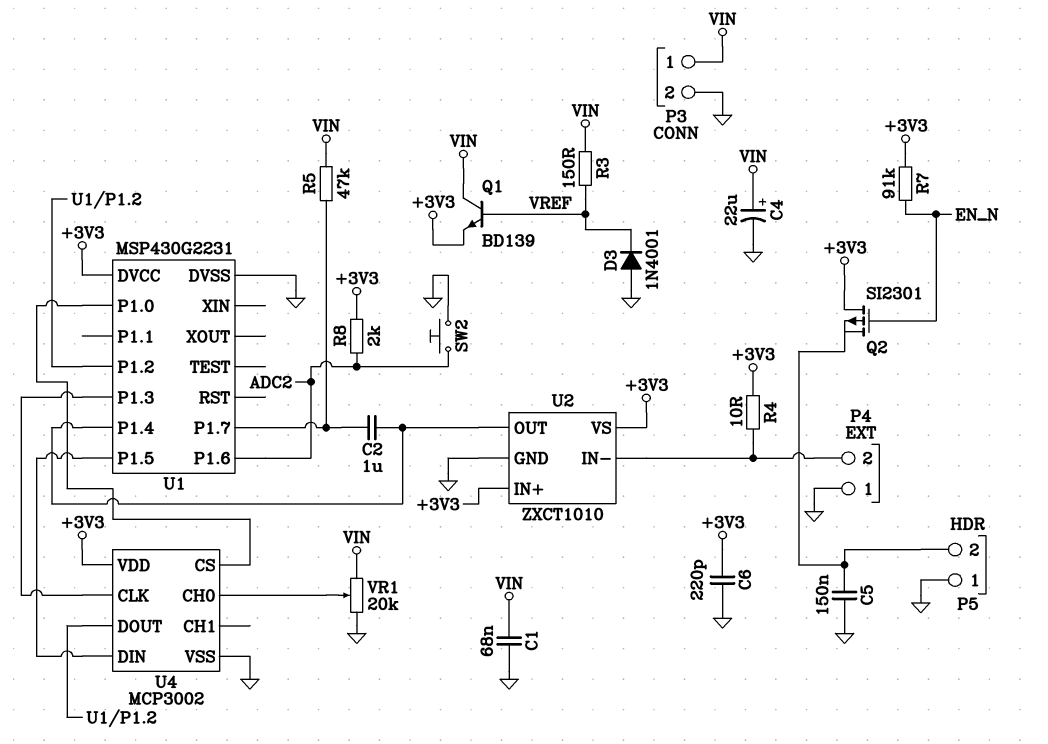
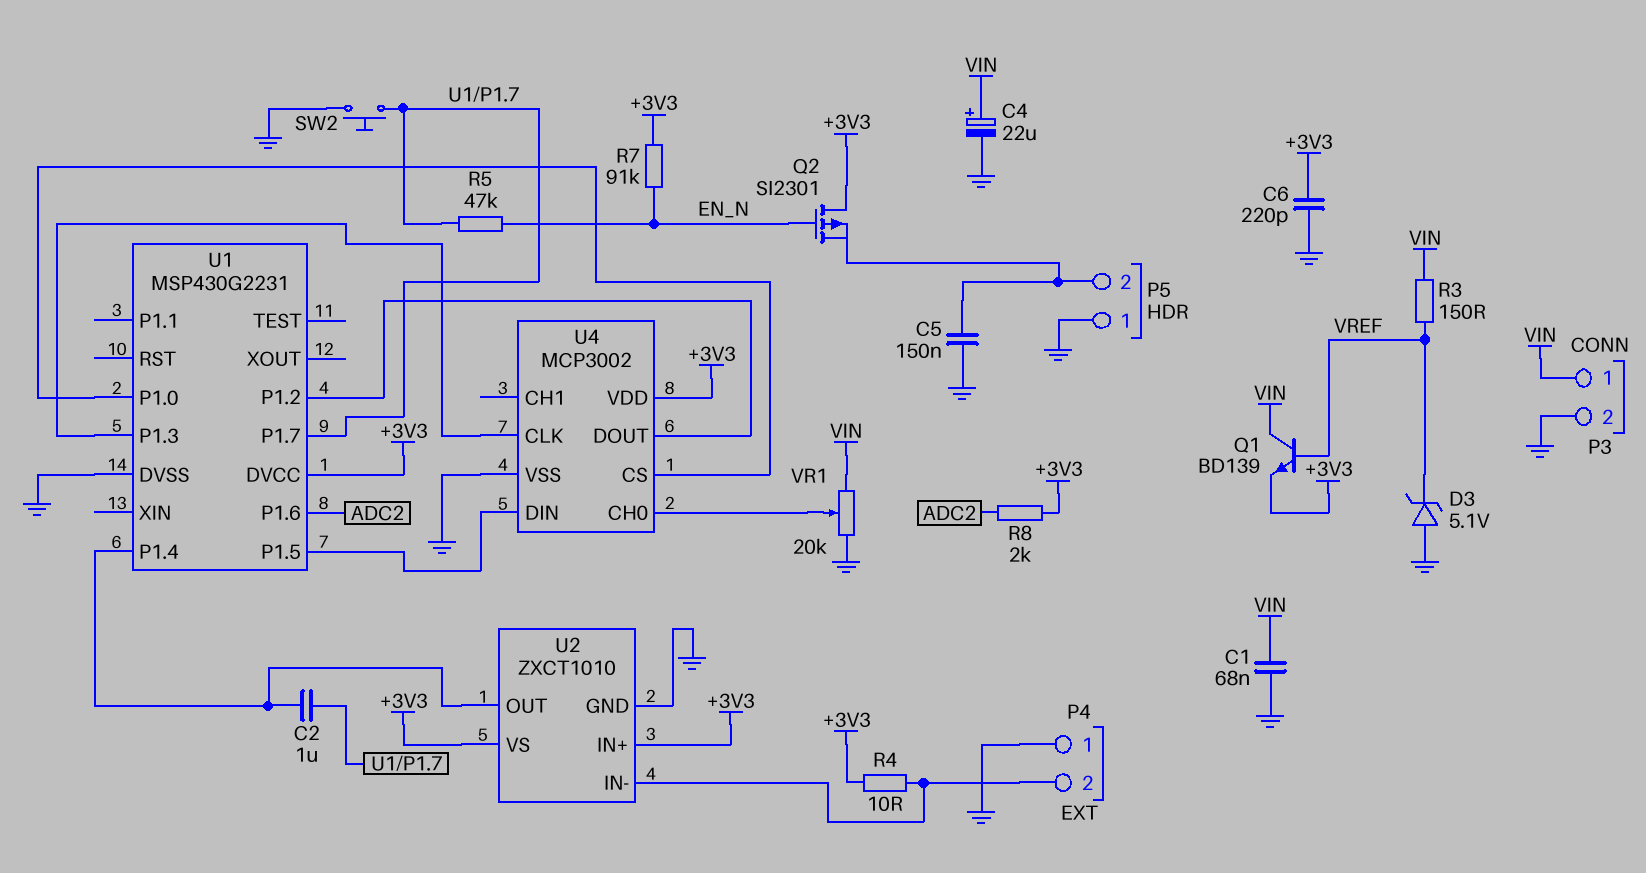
D3: diode 1N4001 (A GND, K VREF) -> zener 5.1V (A GND, K VREF)
R5: 47k (U1/P1.7, VIN) -> 47k (EN_N, U1/P1.7)
SW2: button (ADC2, GND) -> button (GND, U1/P1.7)

